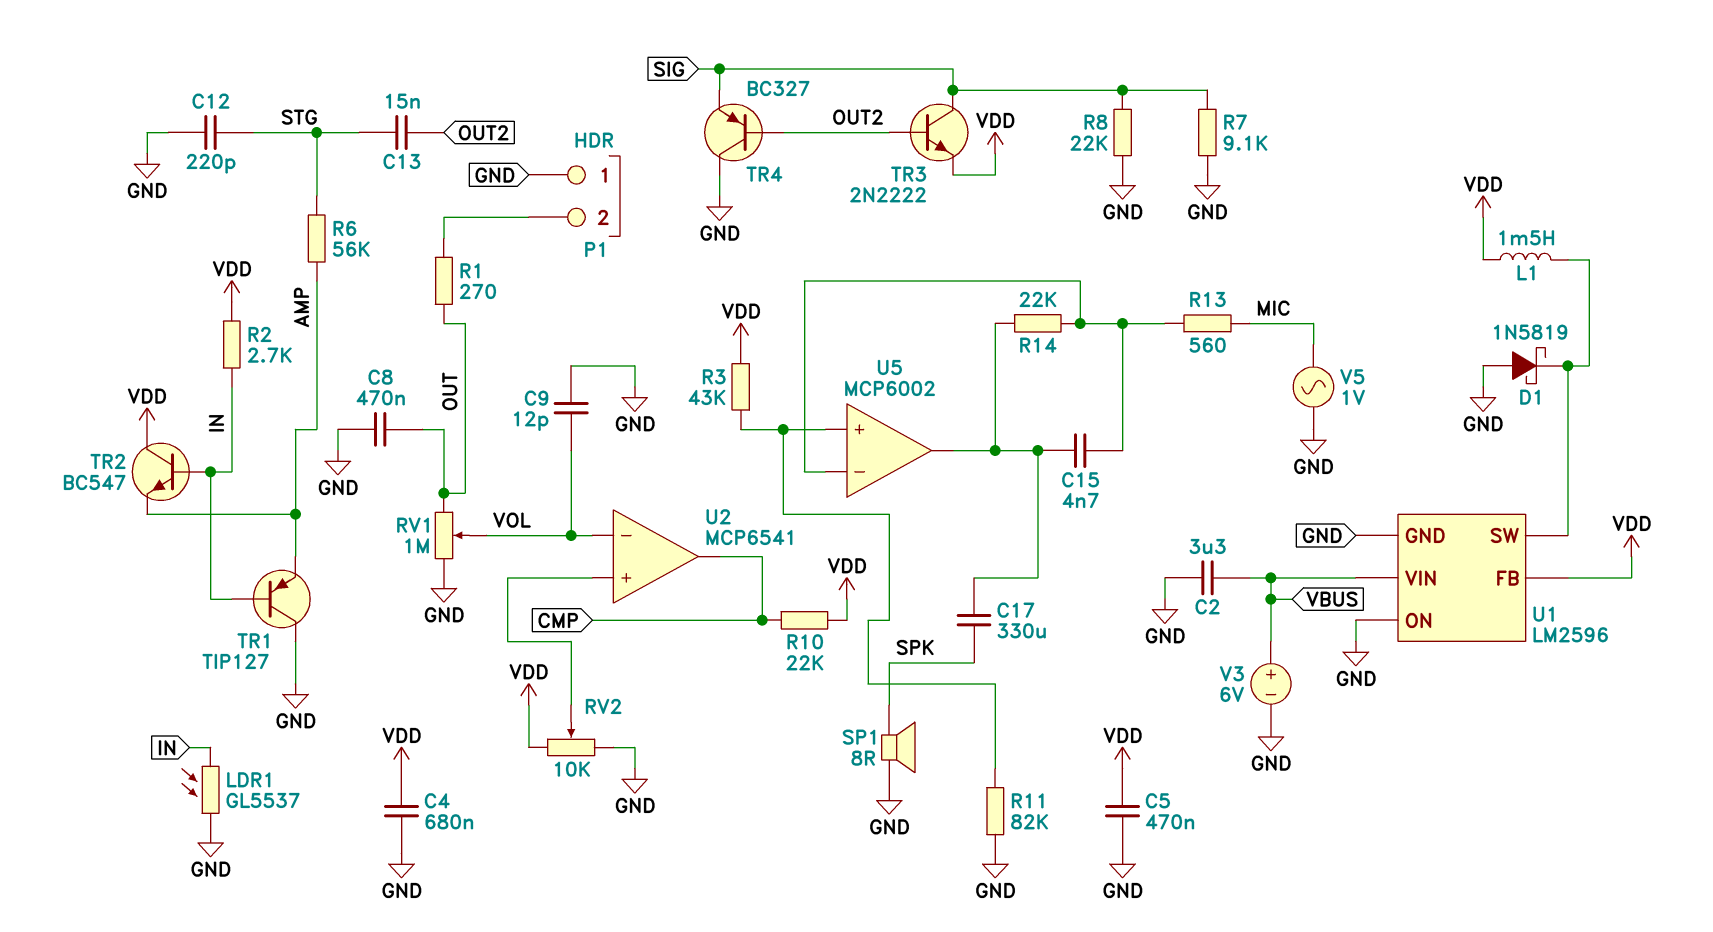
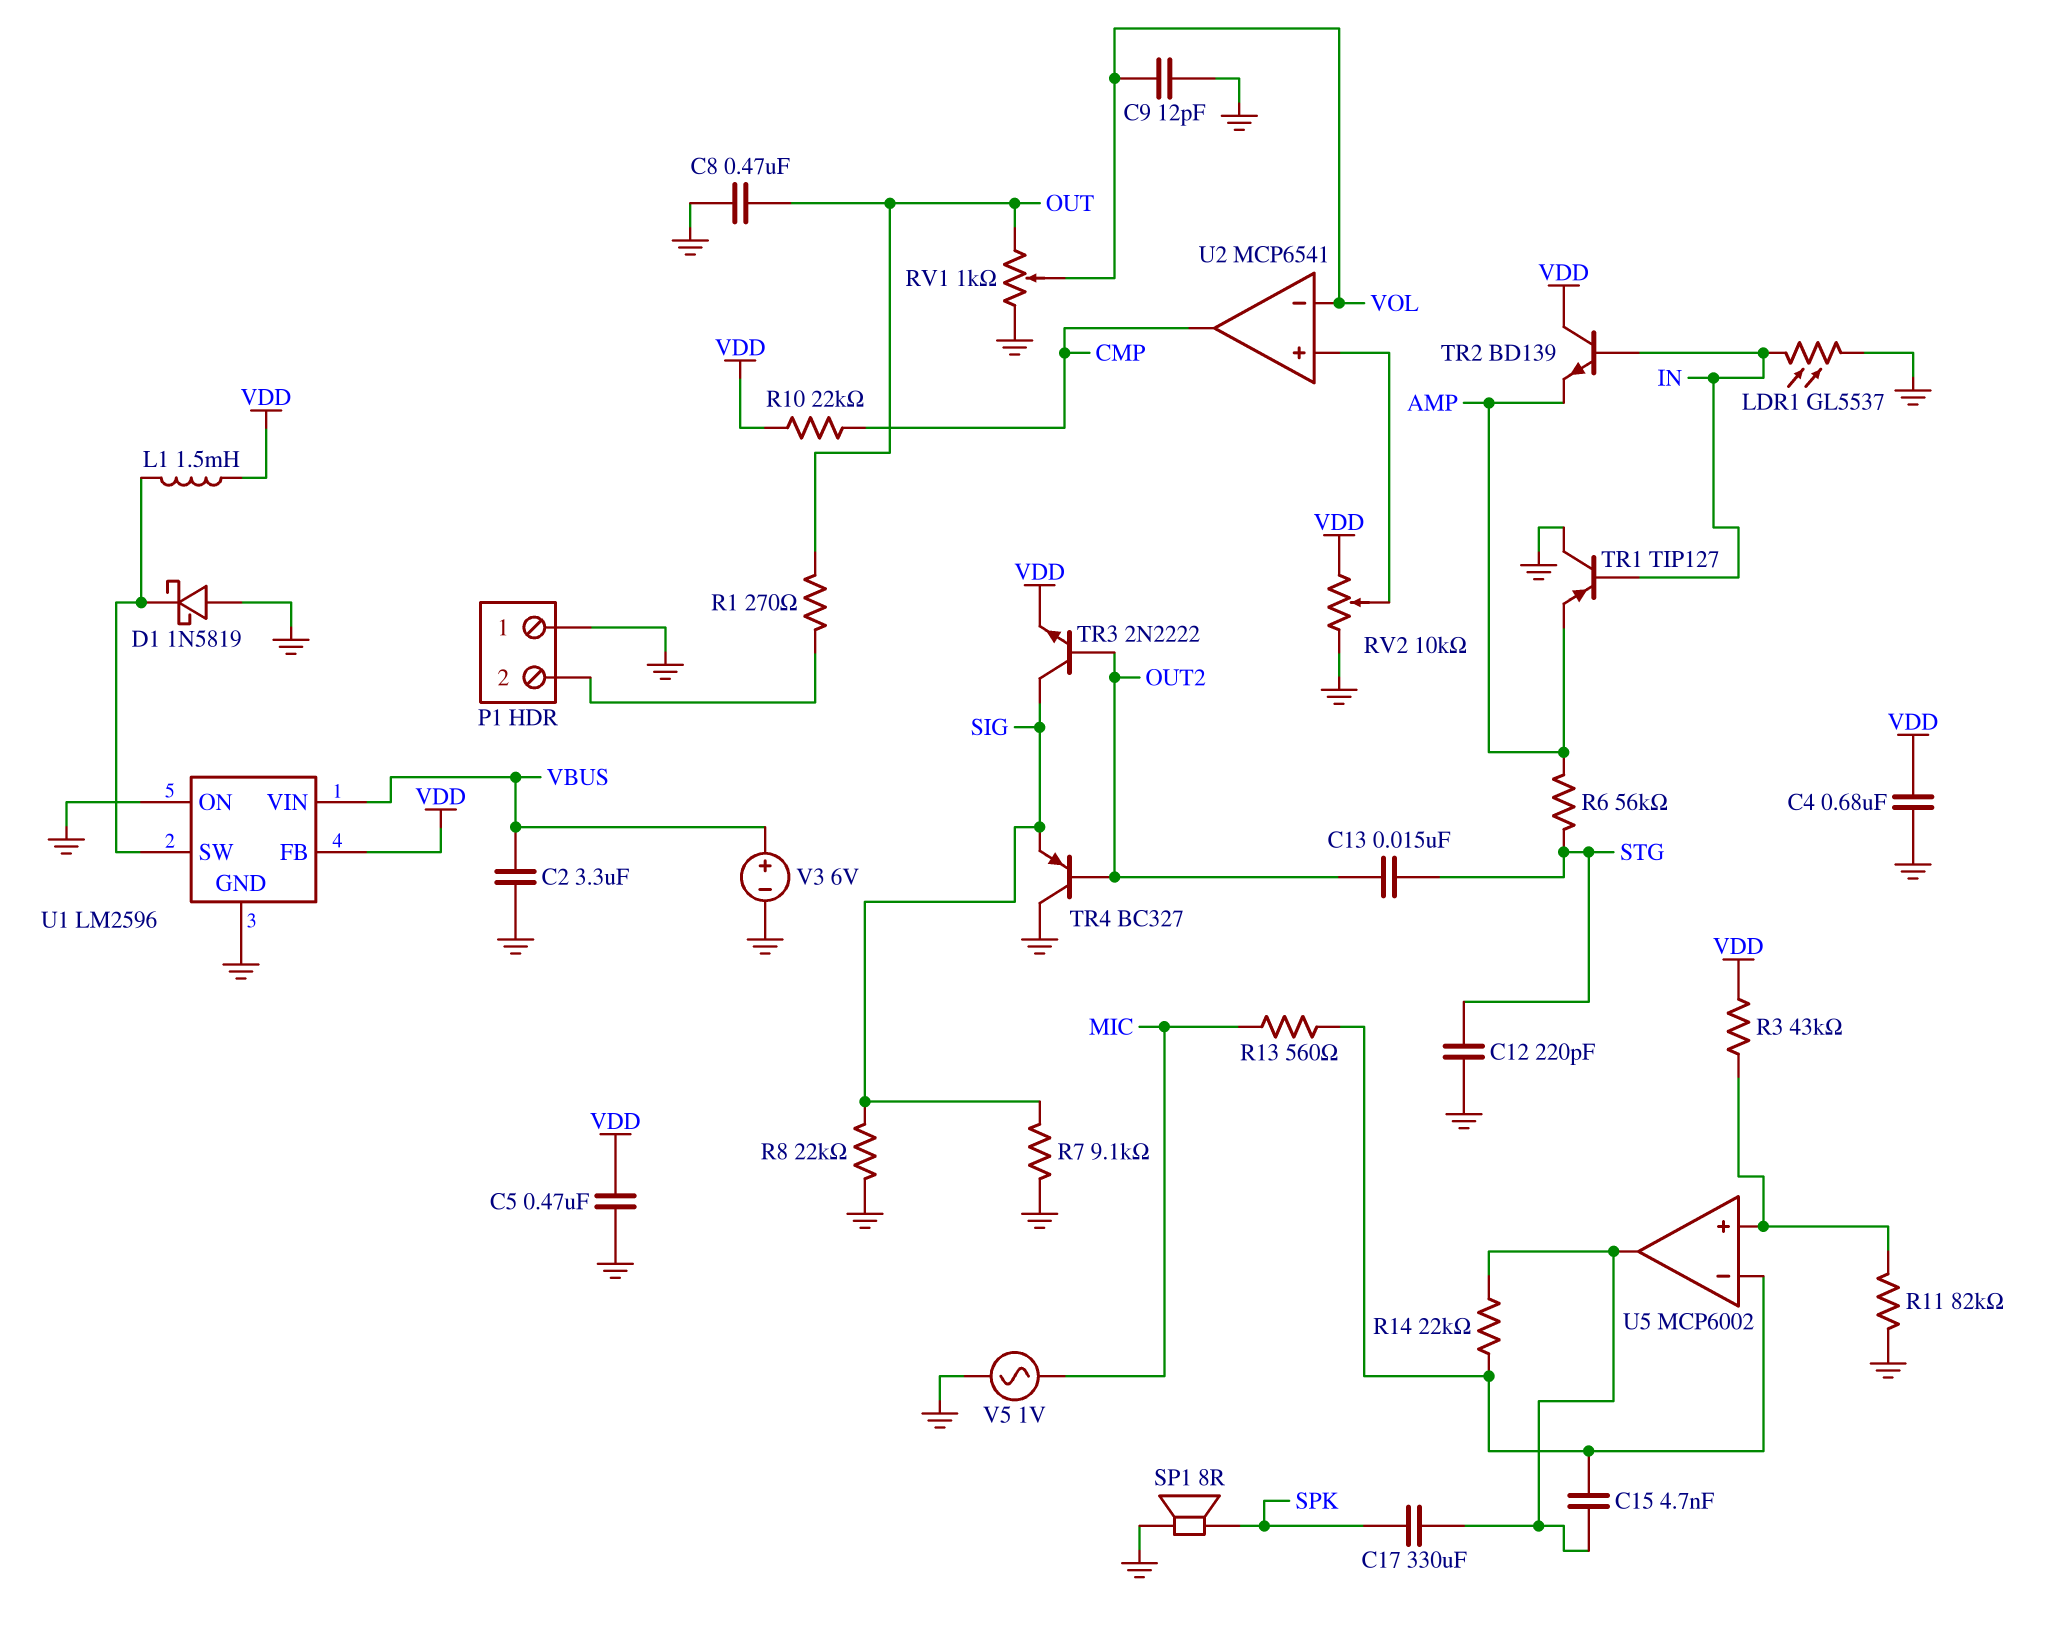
R2: 2.7k (IN, VDD) -> none
RV1: 1M (GND, OUT, wiper VOL) -> 1k (GND, OUT, wiper VOL)
TR2: NPN BC547 (B IN, C VDD, E AMP) -> NPN BD139 (B IN, C VDD, E AMP)

